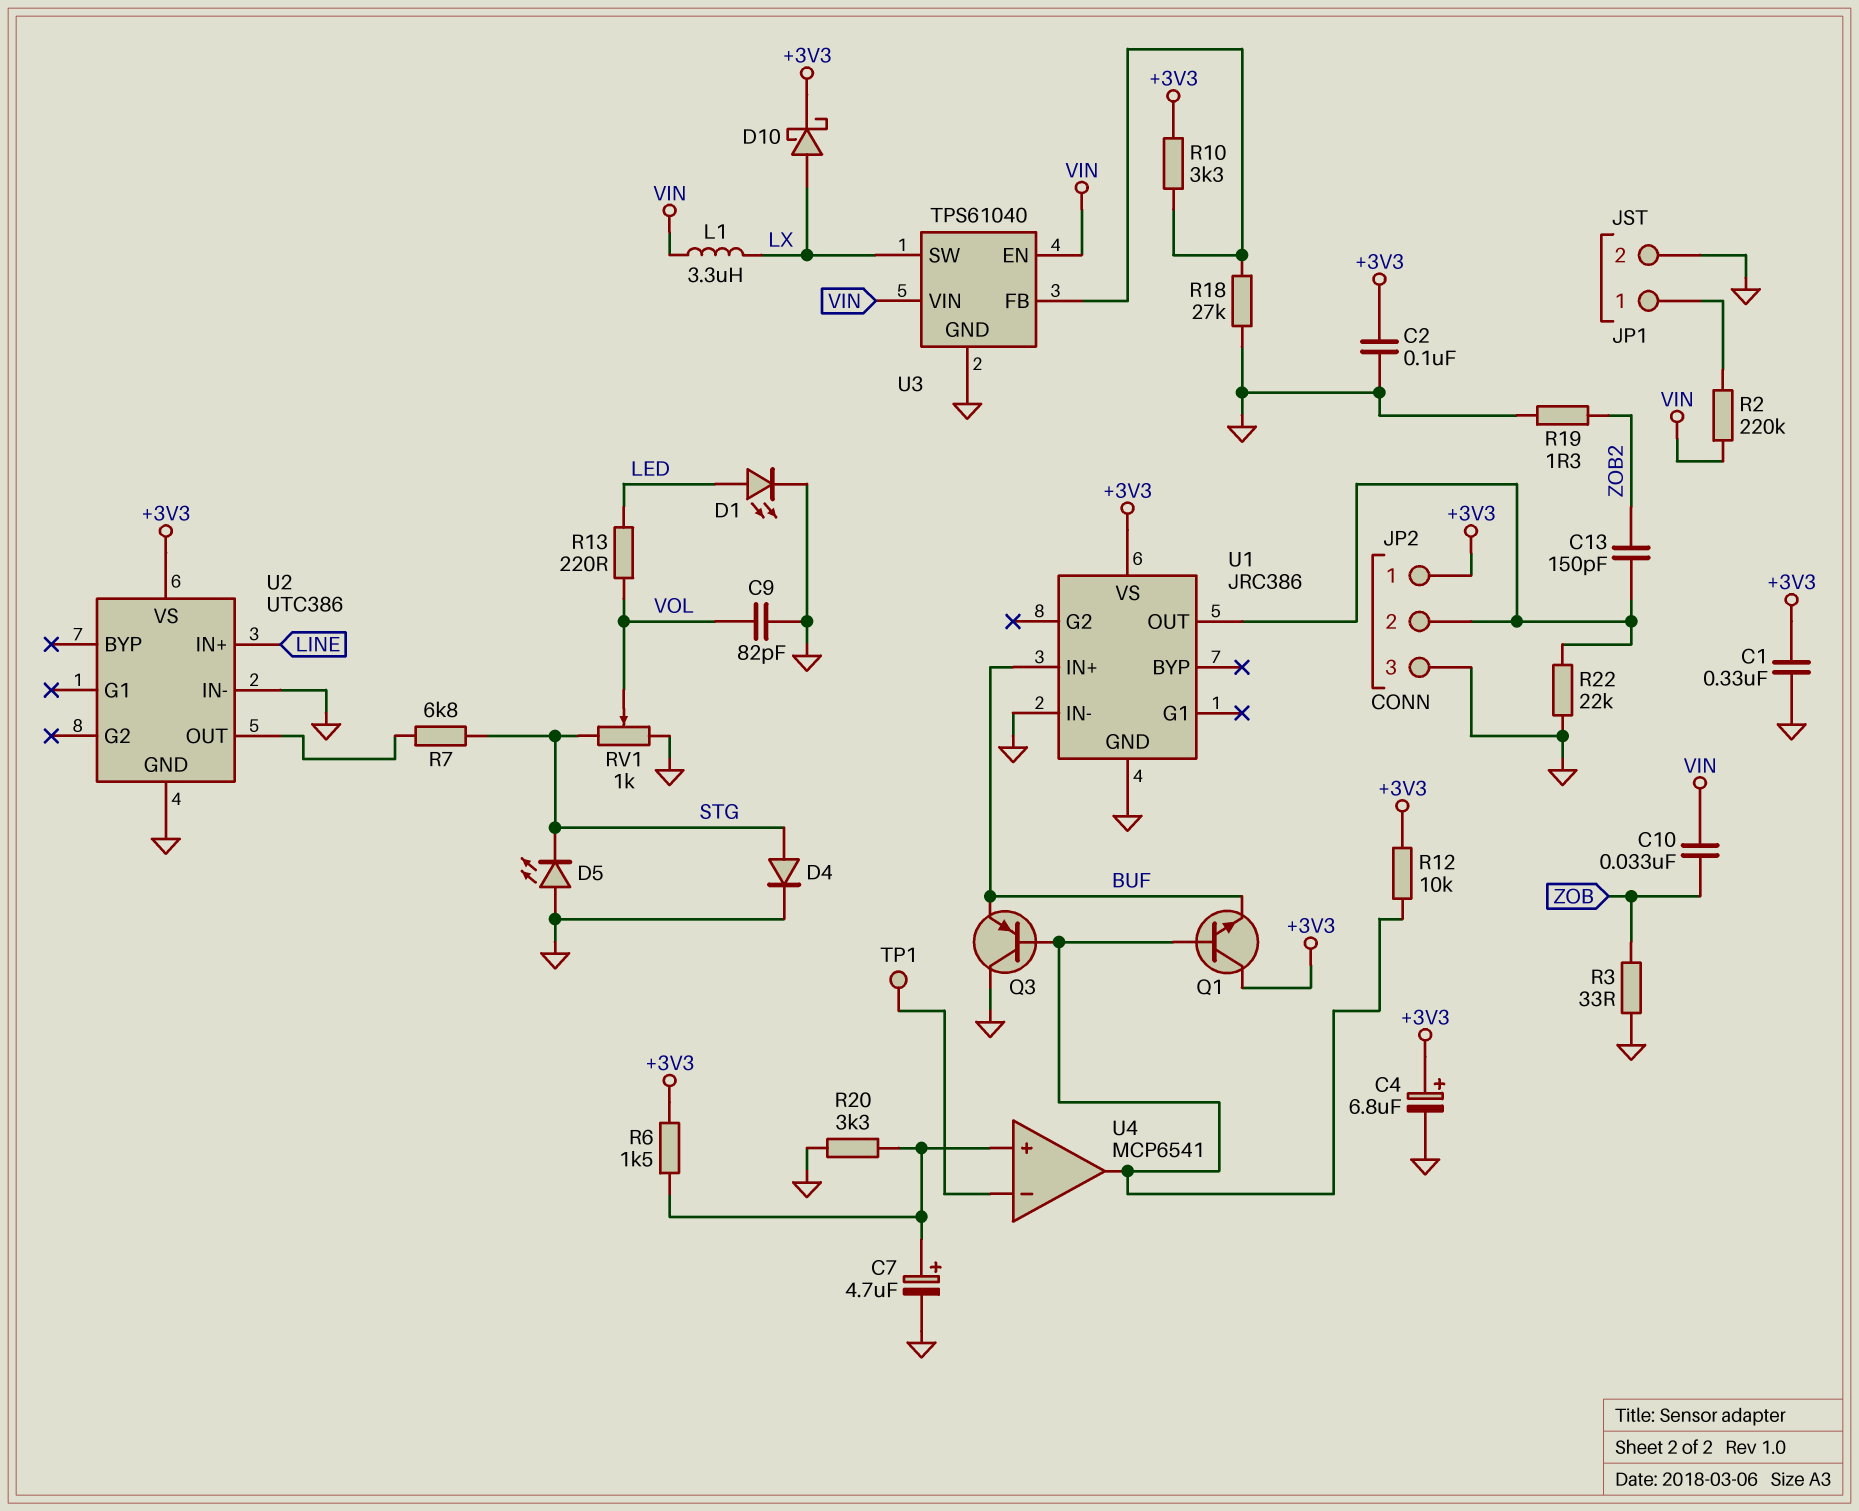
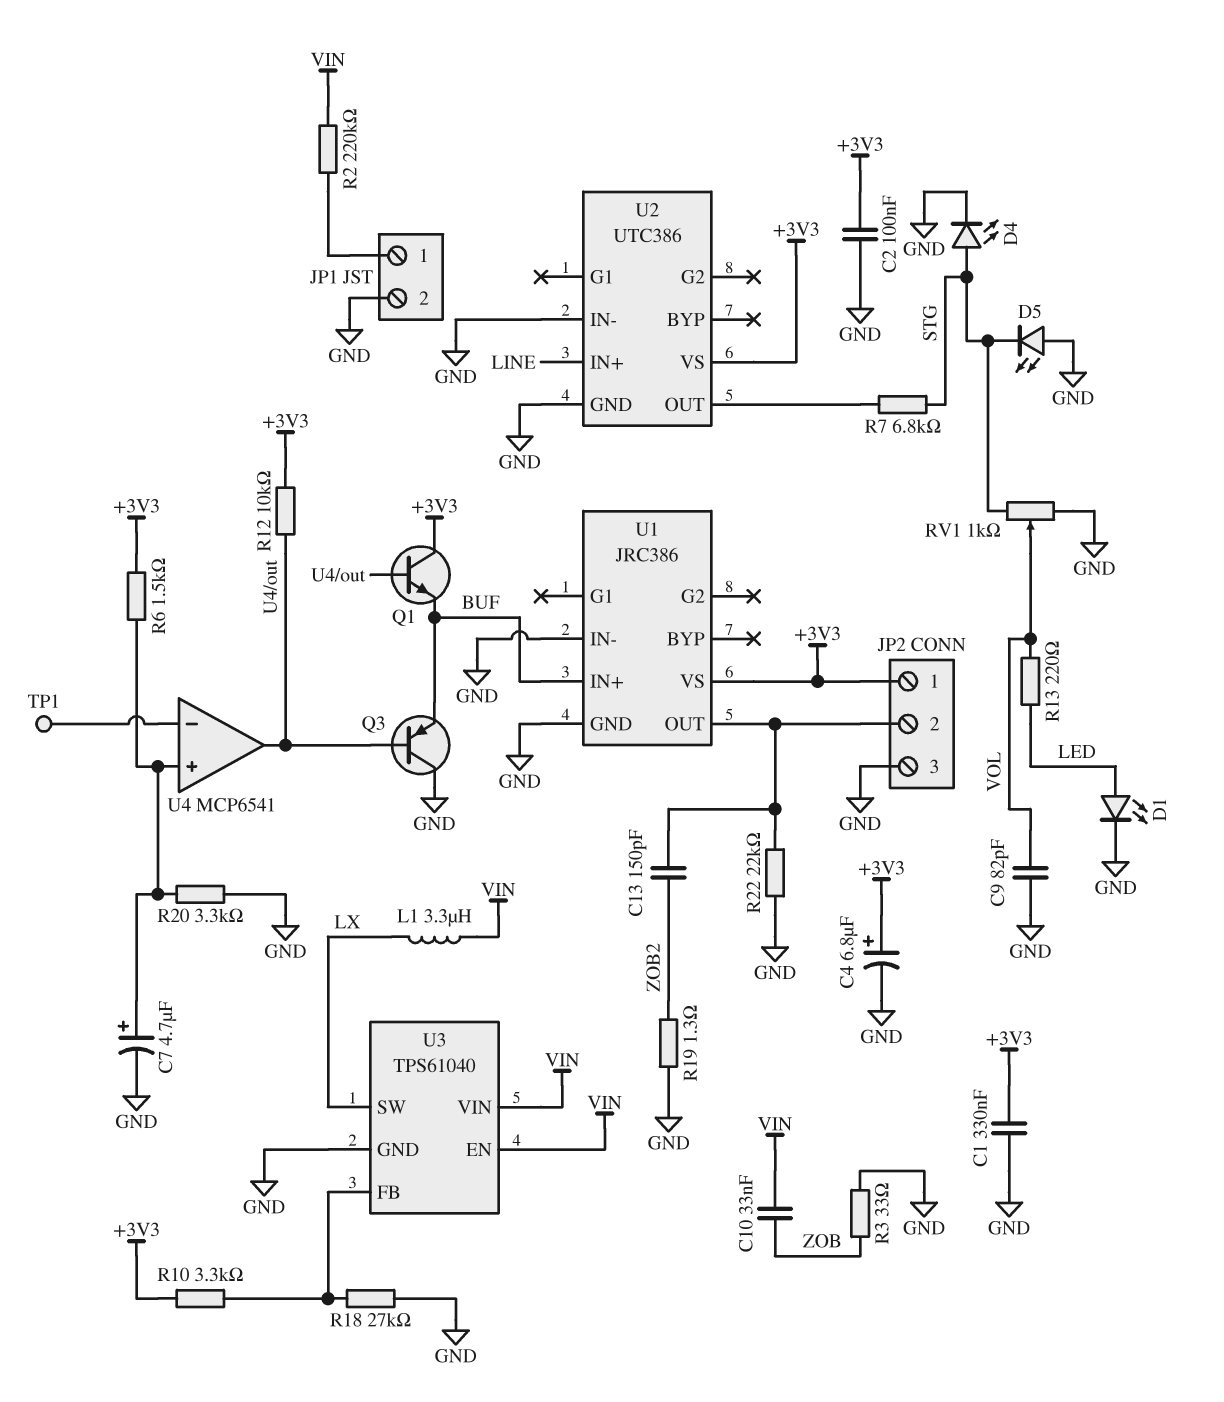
D4: diode (A STG, K GND) -> LED (A STG, K GND)
D10: schottky (A LX, K +3V3) -> none

